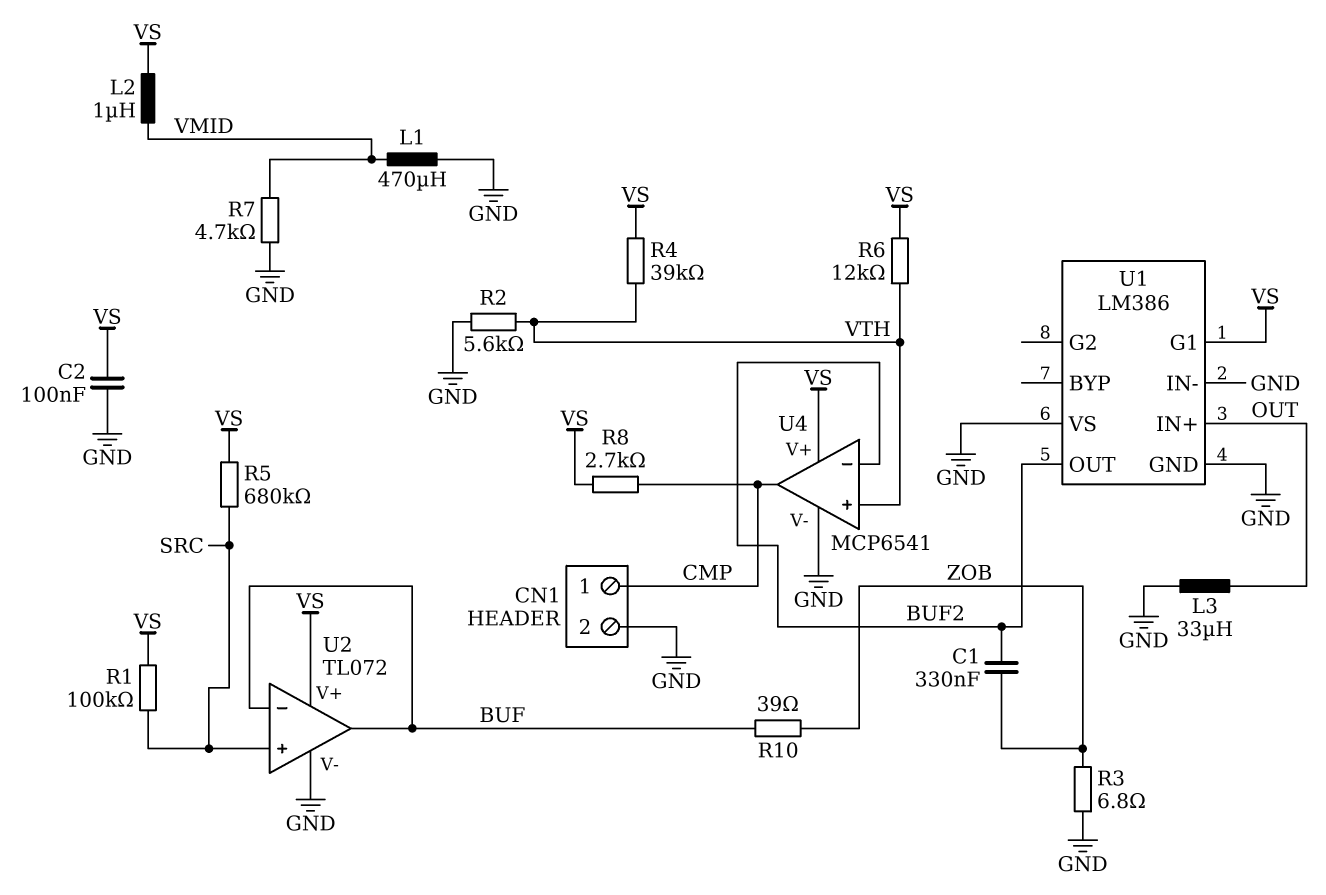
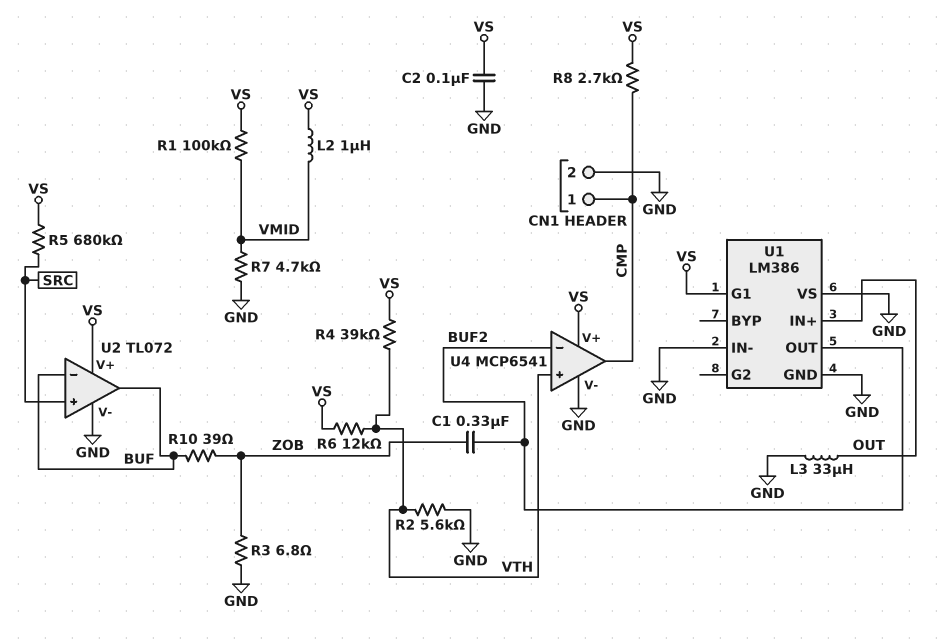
L1: 470uH (GND, VMID) -> none
R1: 100k (SRC, VS) -> 100k (VMID, VS)

